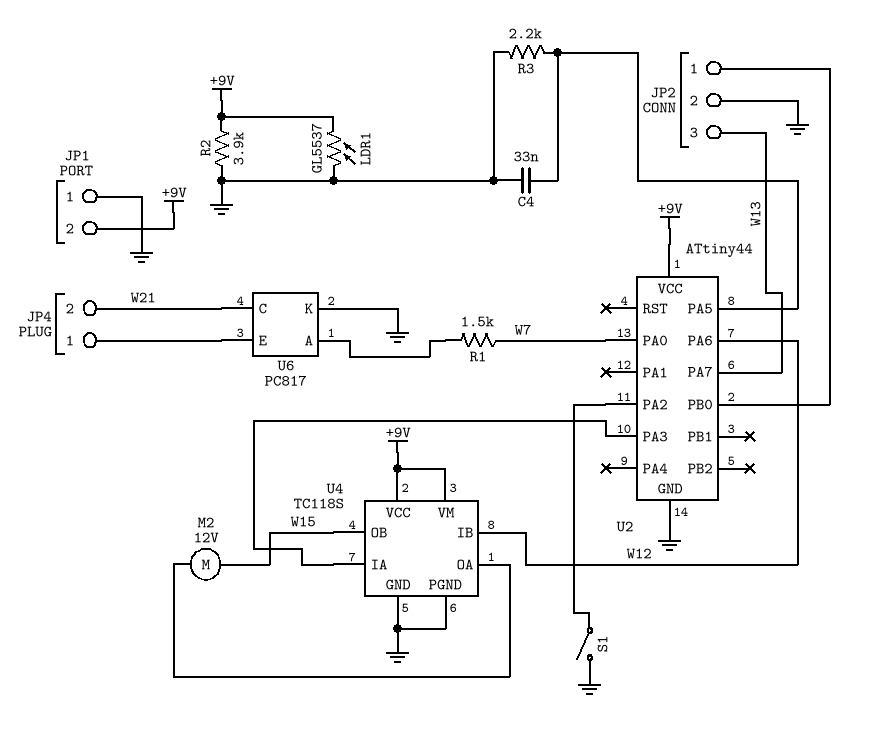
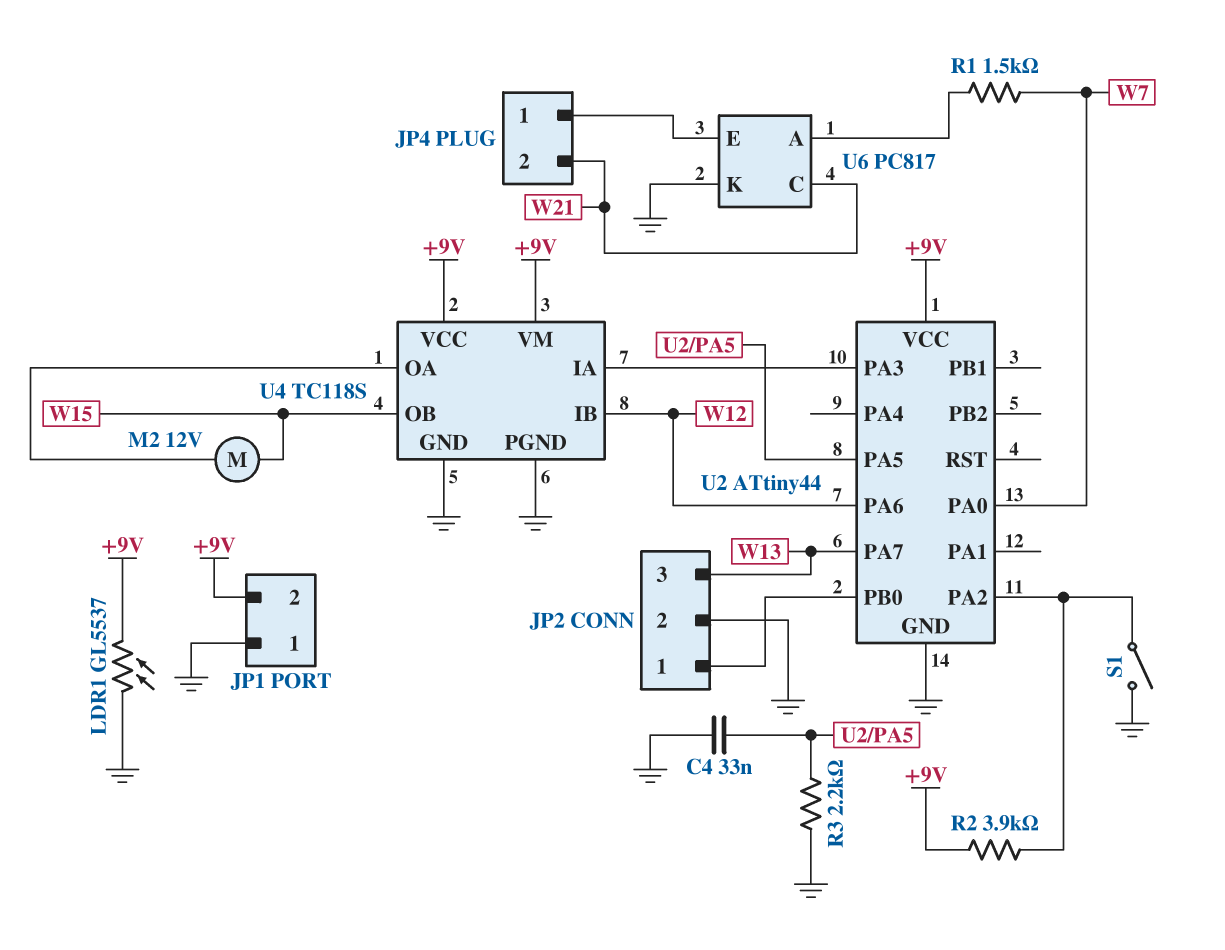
R2: 3.9k (+9V, GND) -> 3.9k (+9V, U2/PA2)

